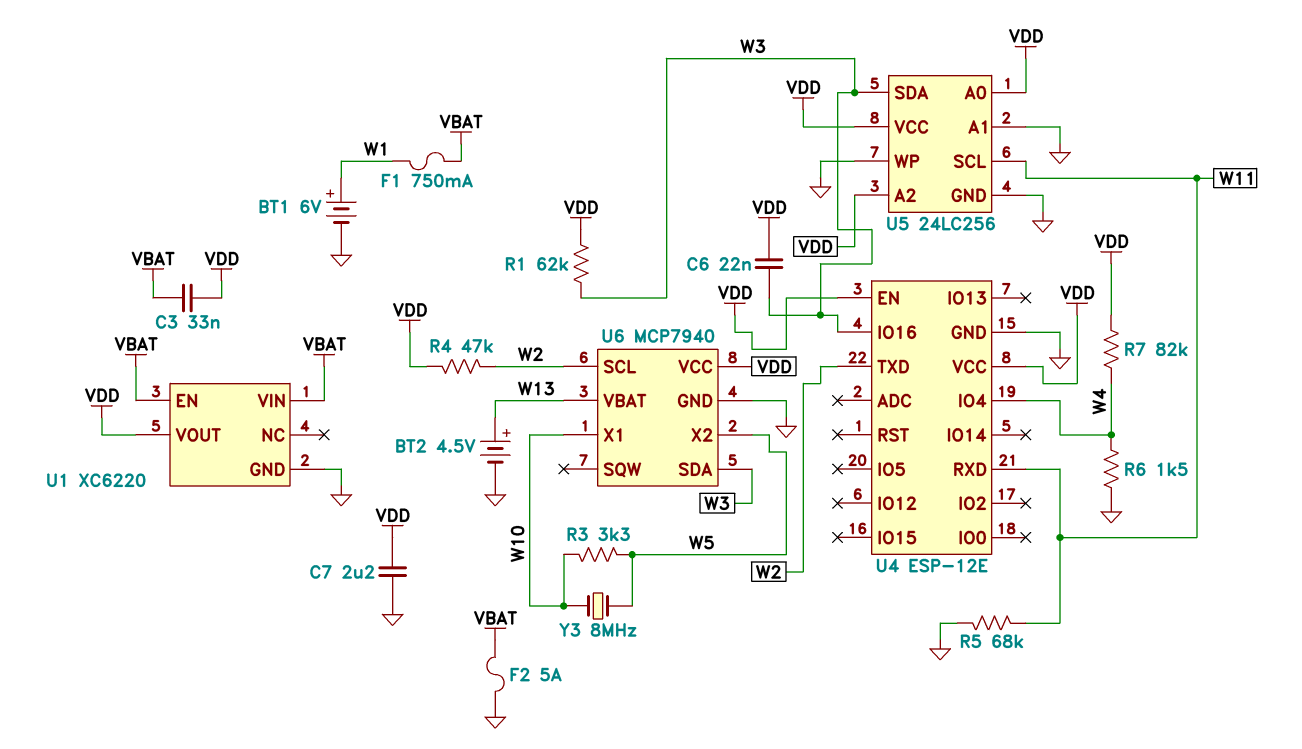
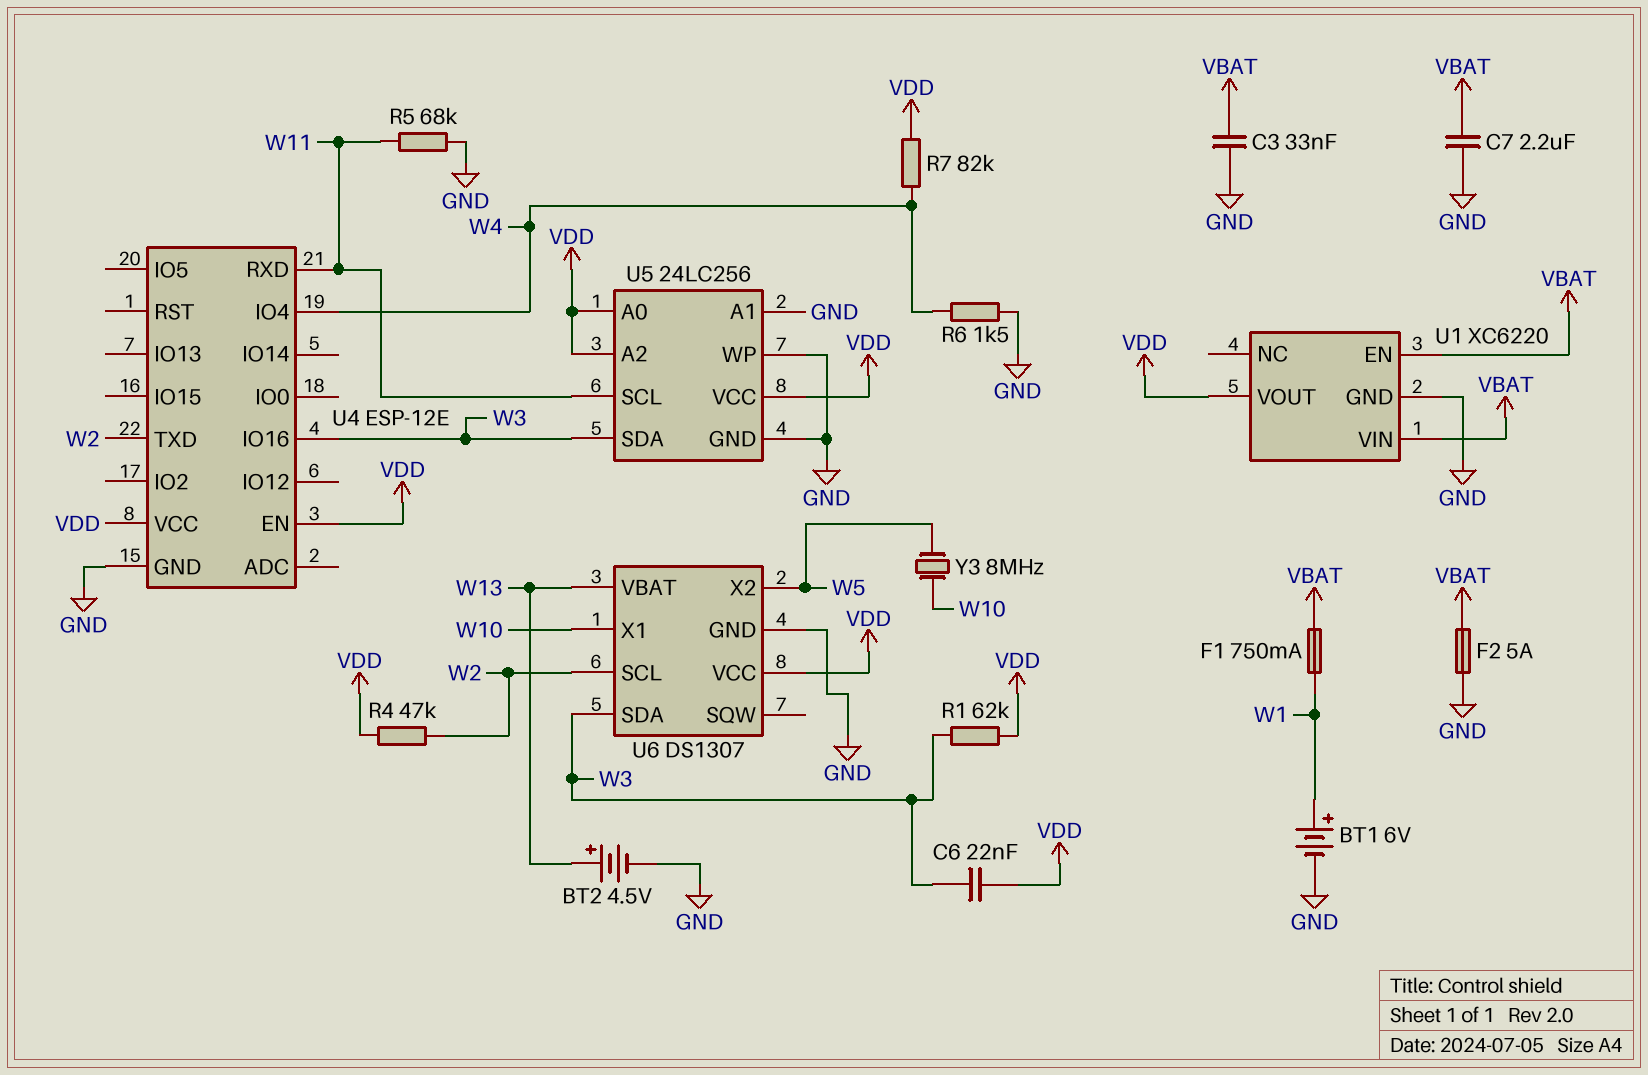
C3: 33nF (VBAT, VDD) -> 33nF (GND, VBAT)
C7: 2.2uF (GND, VDD) -> 2.2uF (GND, VBAT)
R3: 3.3k (W5, W10) -> none
U6: MCP7940 -> DS1307

